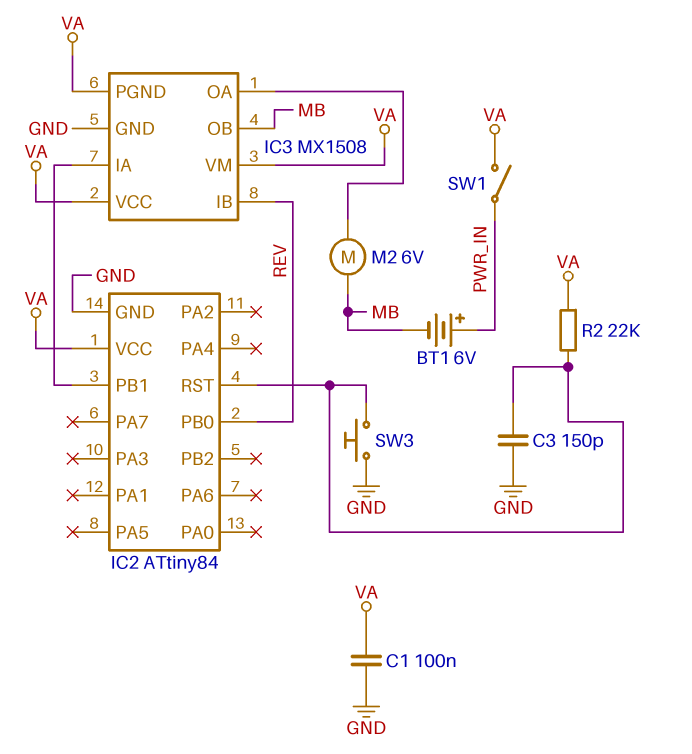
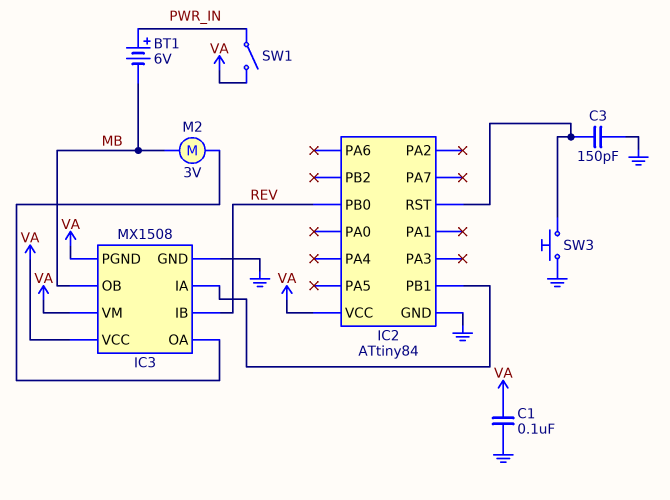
M2: motor 6V (IC3/OA, MB) -> motor 3V (IC3/OA, MB)
R2: 22k (IC2/RST, VA) -> none

